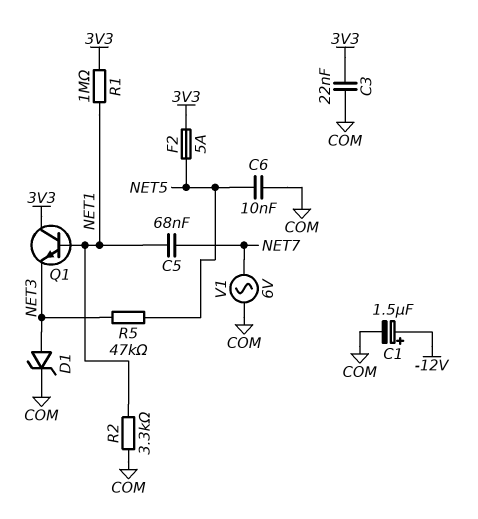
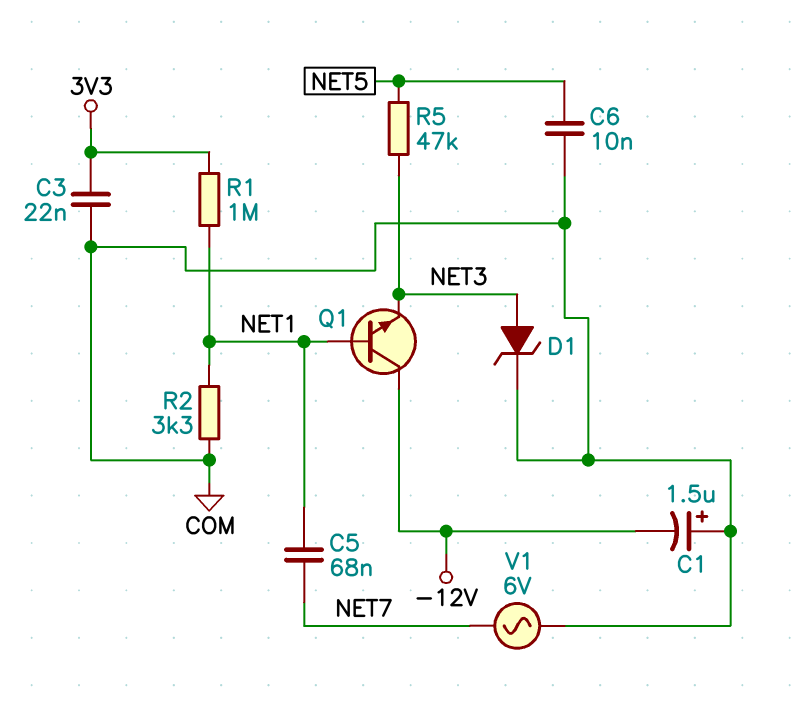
C1: 1.5uF (plus -12V, minus COM) -> 1.5uF (plus COM, minus -12V)
F2: 5A (3V3, NET5) -> none
Q1: NPN (B NET1, C 3V3, E NET3) -> NPN (B NET1, C -12V, E NET3)

